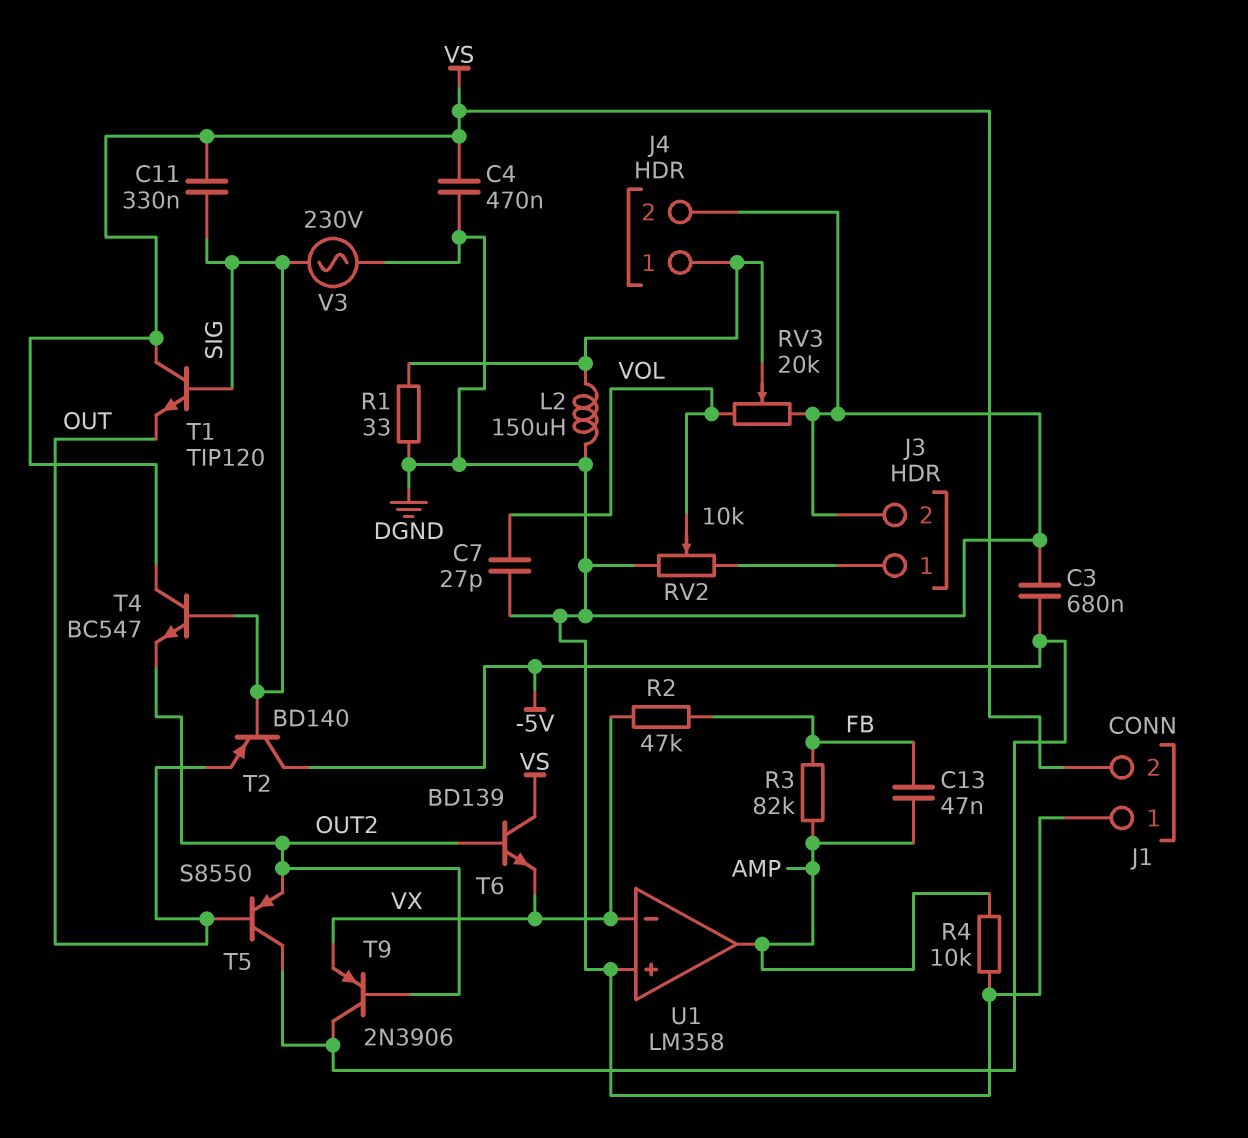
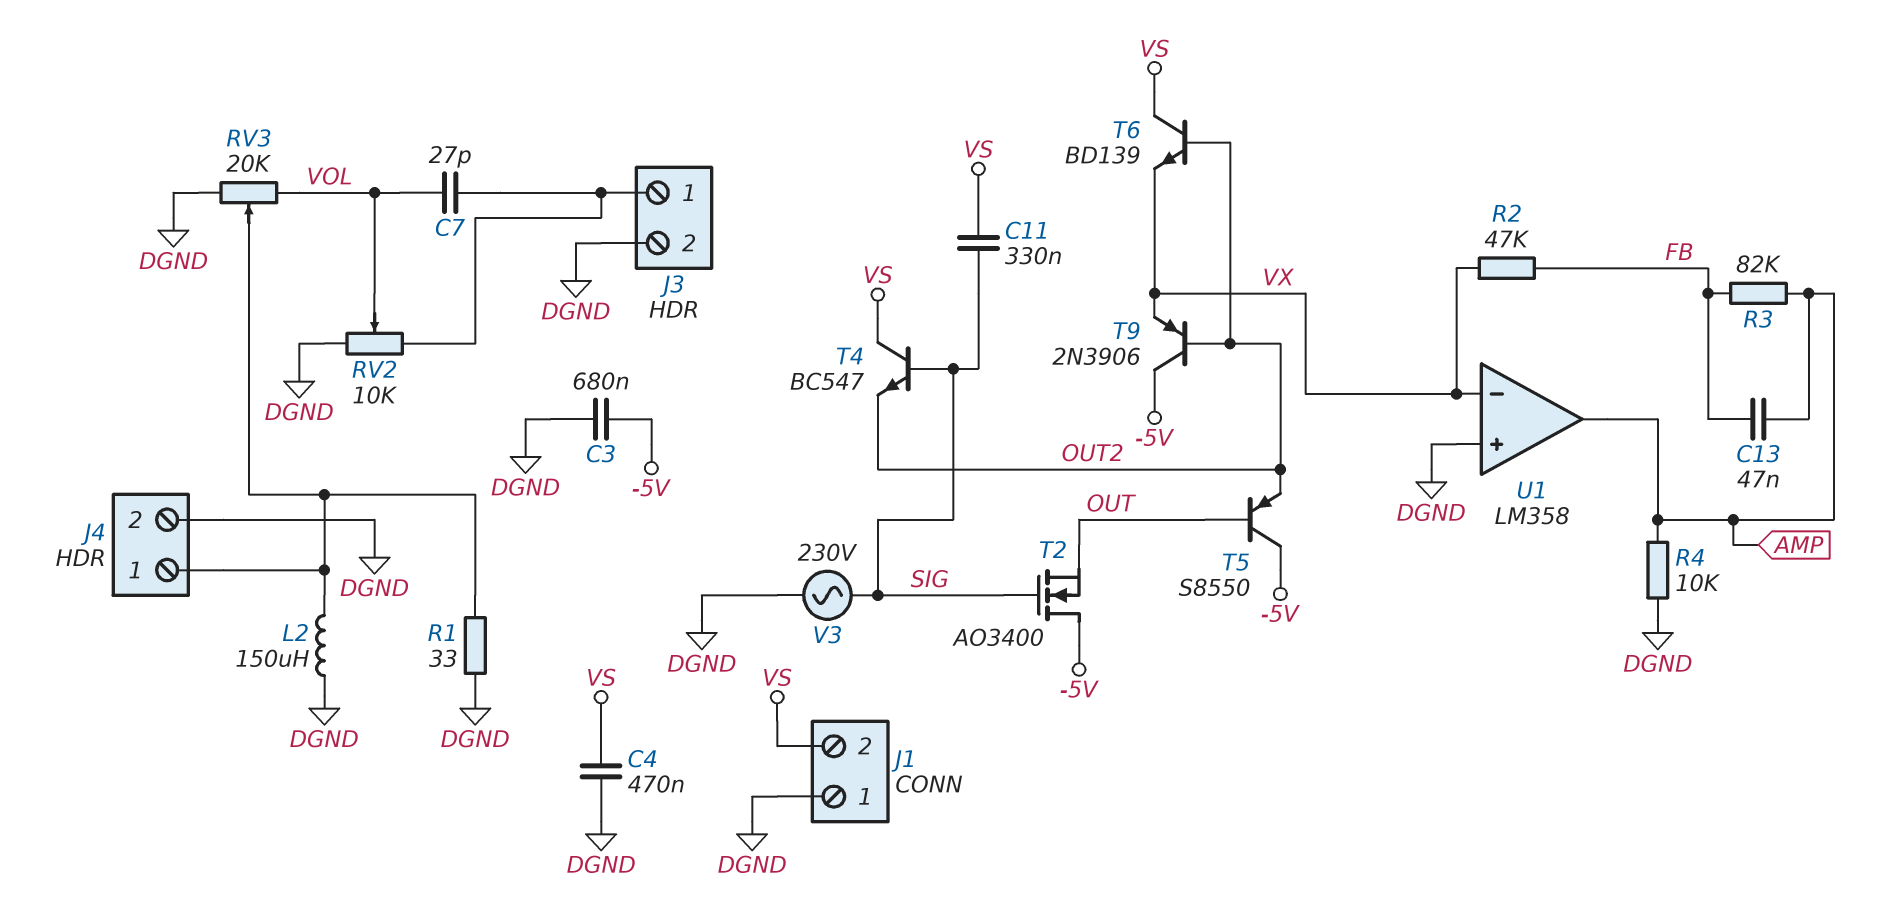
C7: 27pF (DGND, VOL) -> 27pF (J3/1, VOL)
T1: NPN TIP120 (B SIG, C VS, E OUT) -> none
T2: PNP BD140 (B SIG, C -5V, E OUT) -> NMOS AO3400 (G SIG, D -5V, S OUT)

